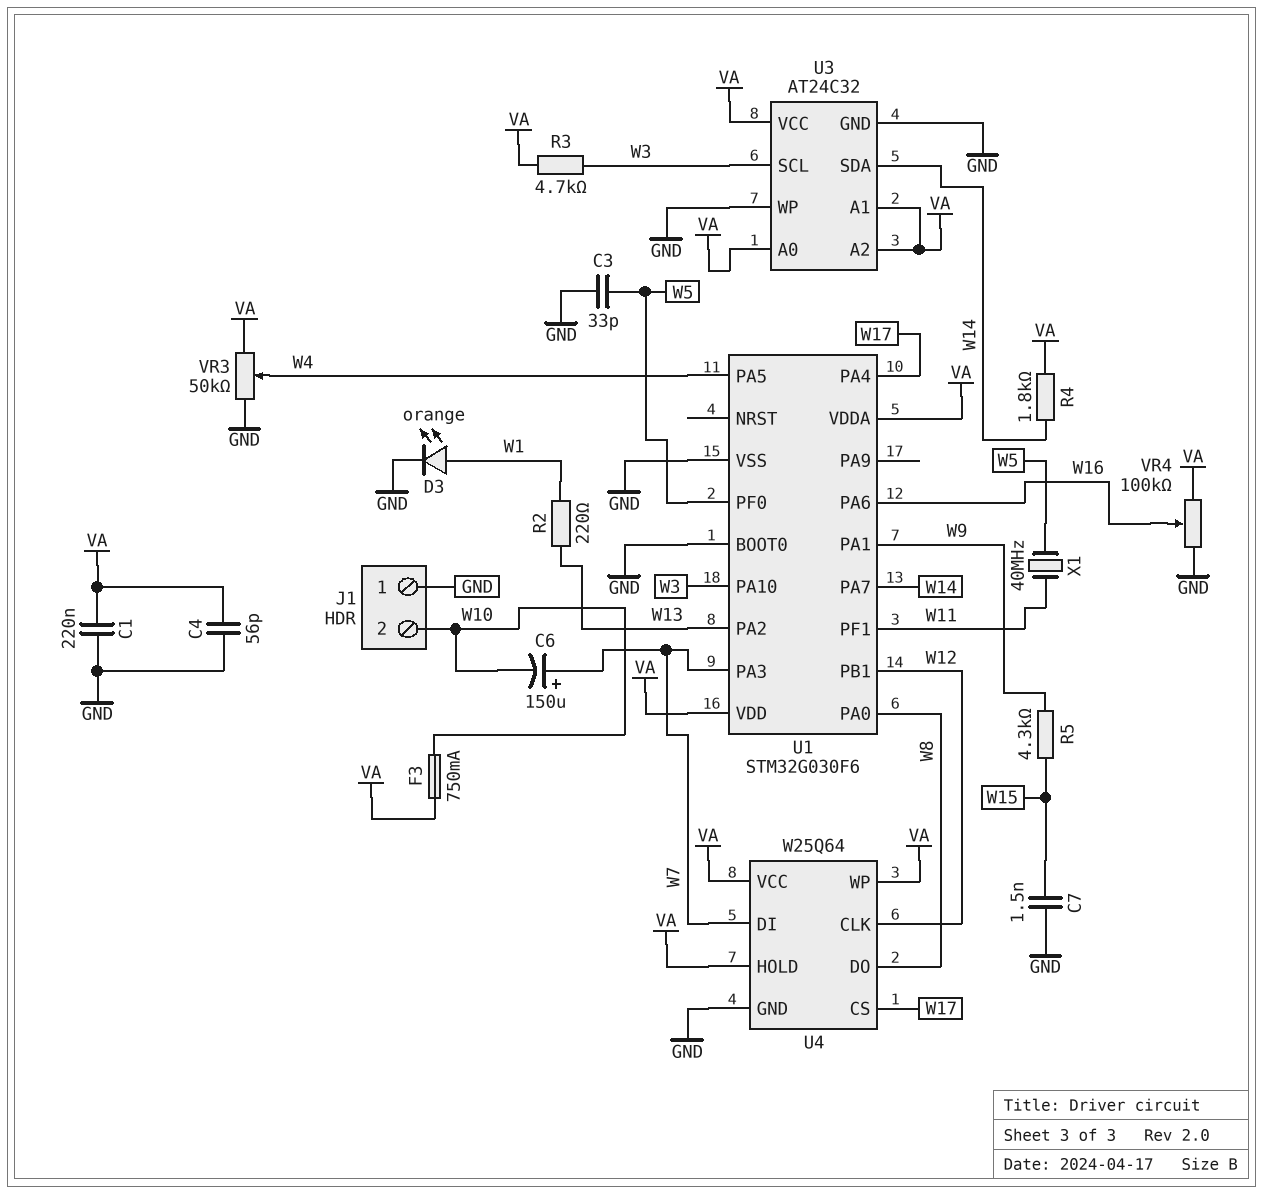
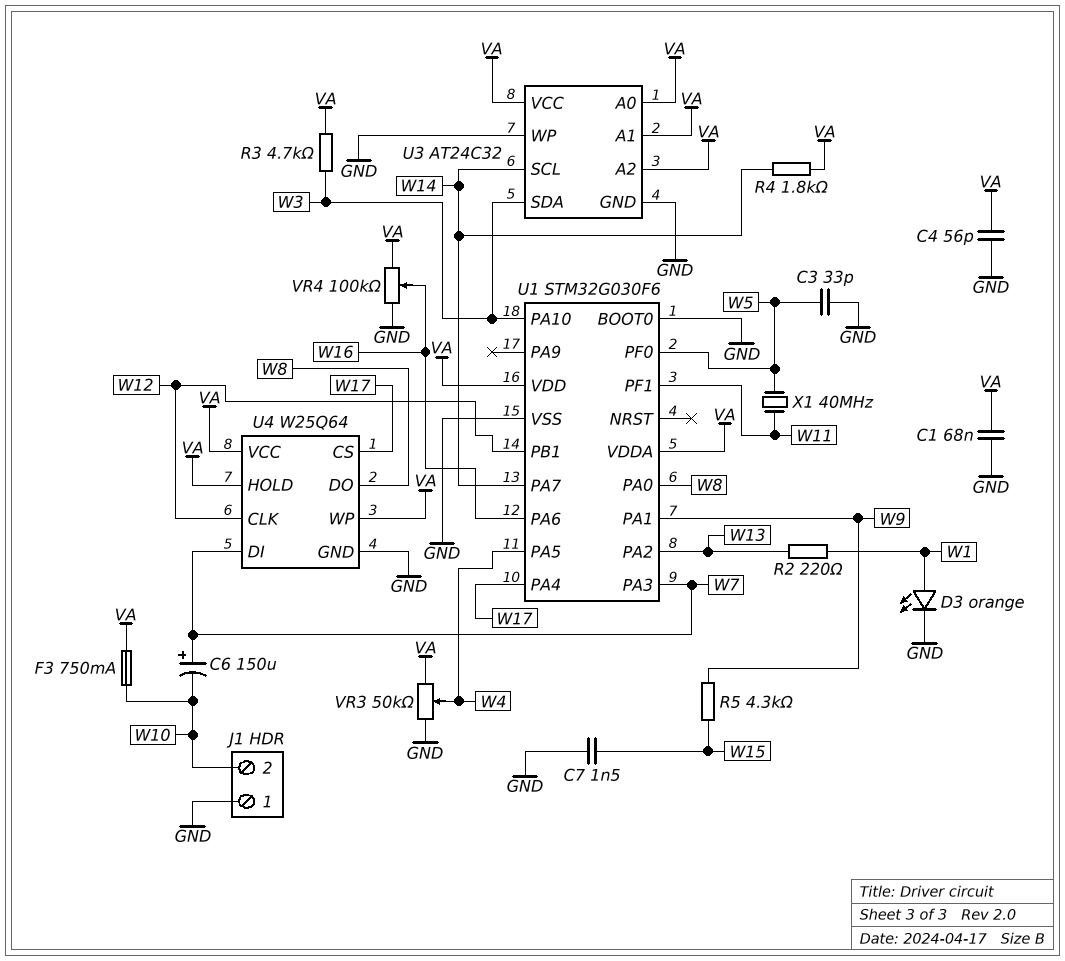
C1: 220nF (GND, VA) -> 68nF (GND, VA)
U3 pin SCL: W3 -> W14
U3 pin SDA: W14 -> W3

